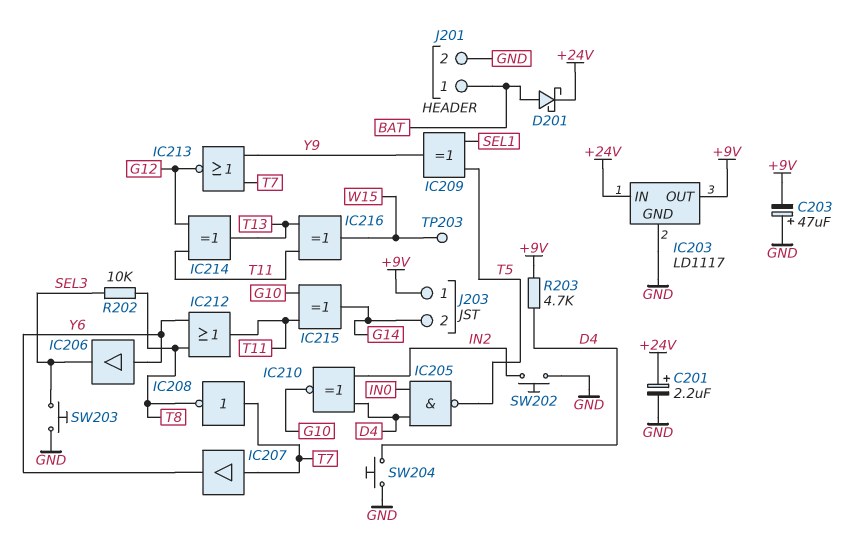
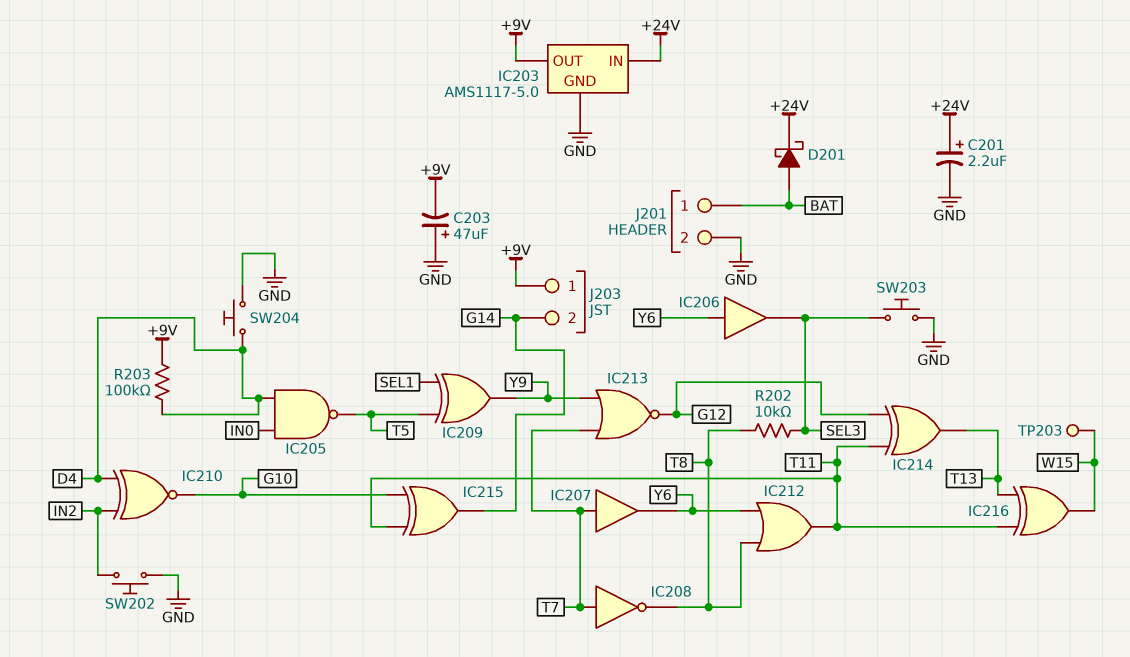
IC203: LD1117 -> AMS1117-5.0
R203: 4.7k (+9V, D4) -> 100k (+9V, D4)

